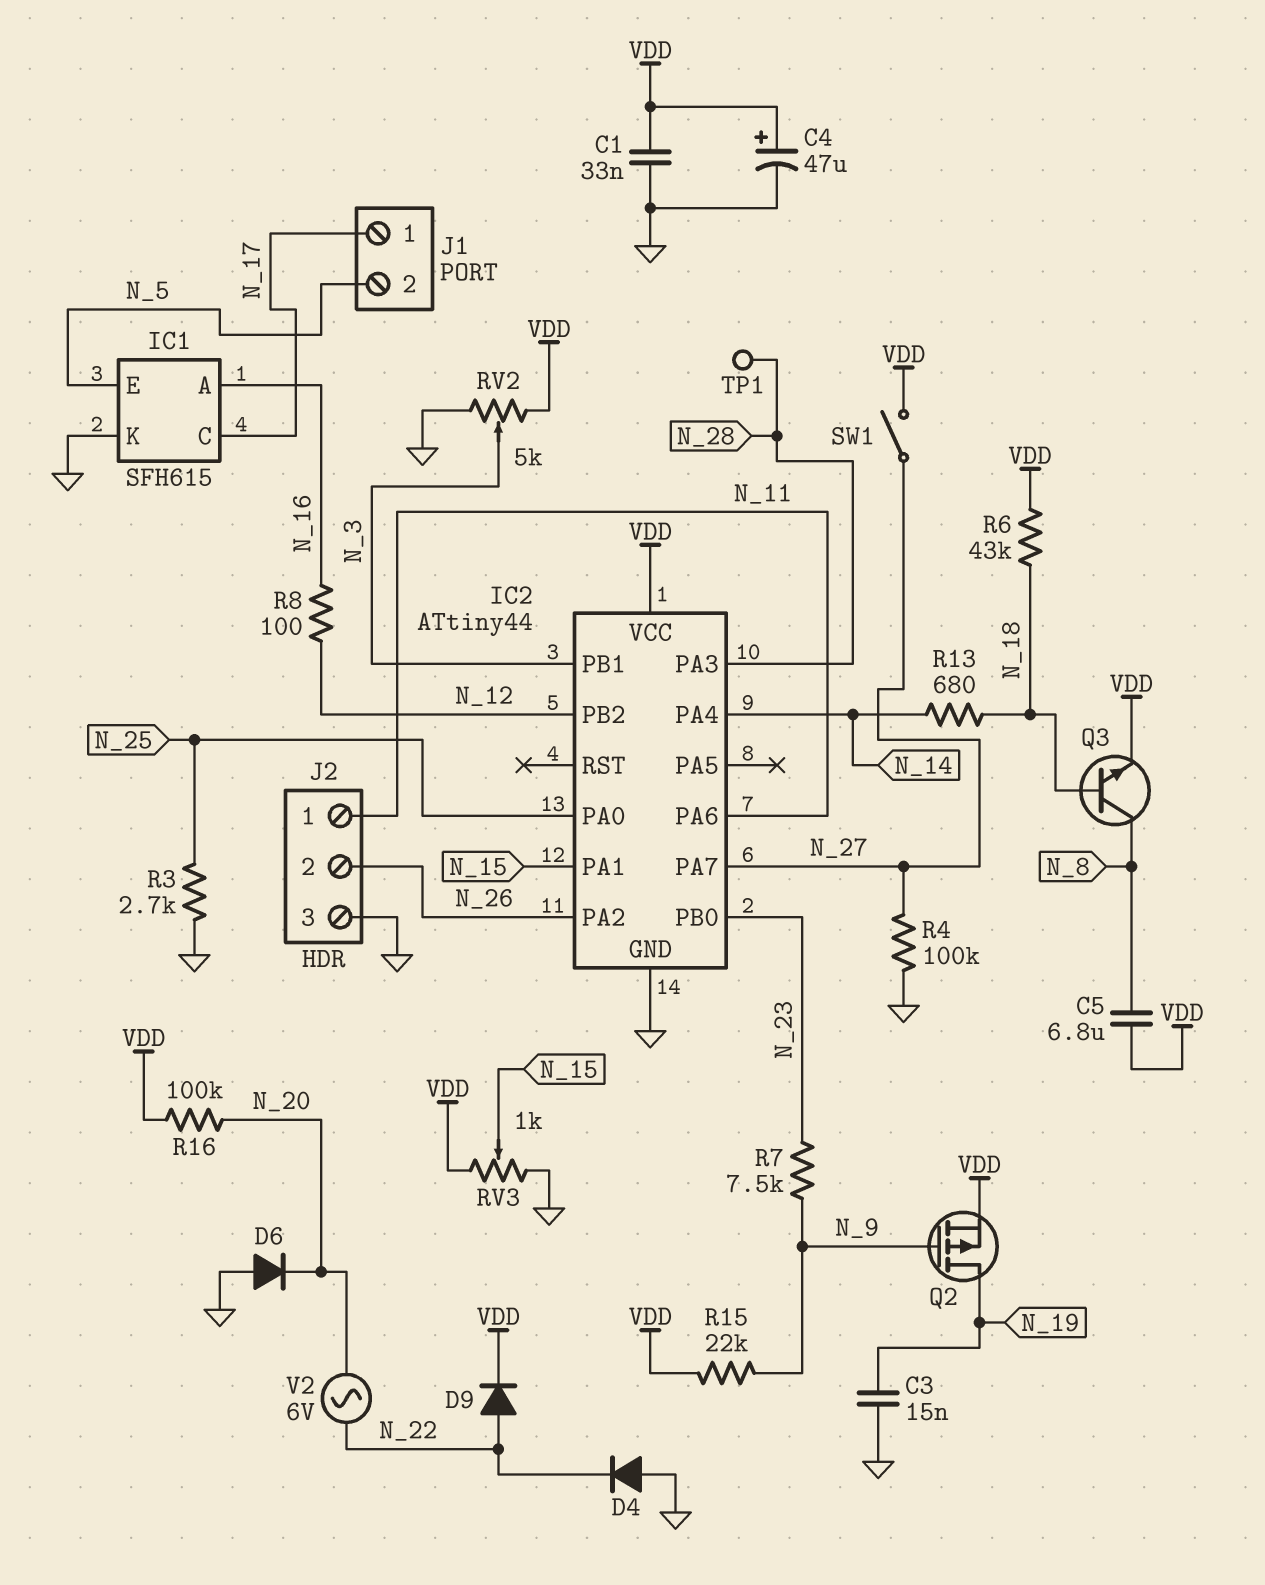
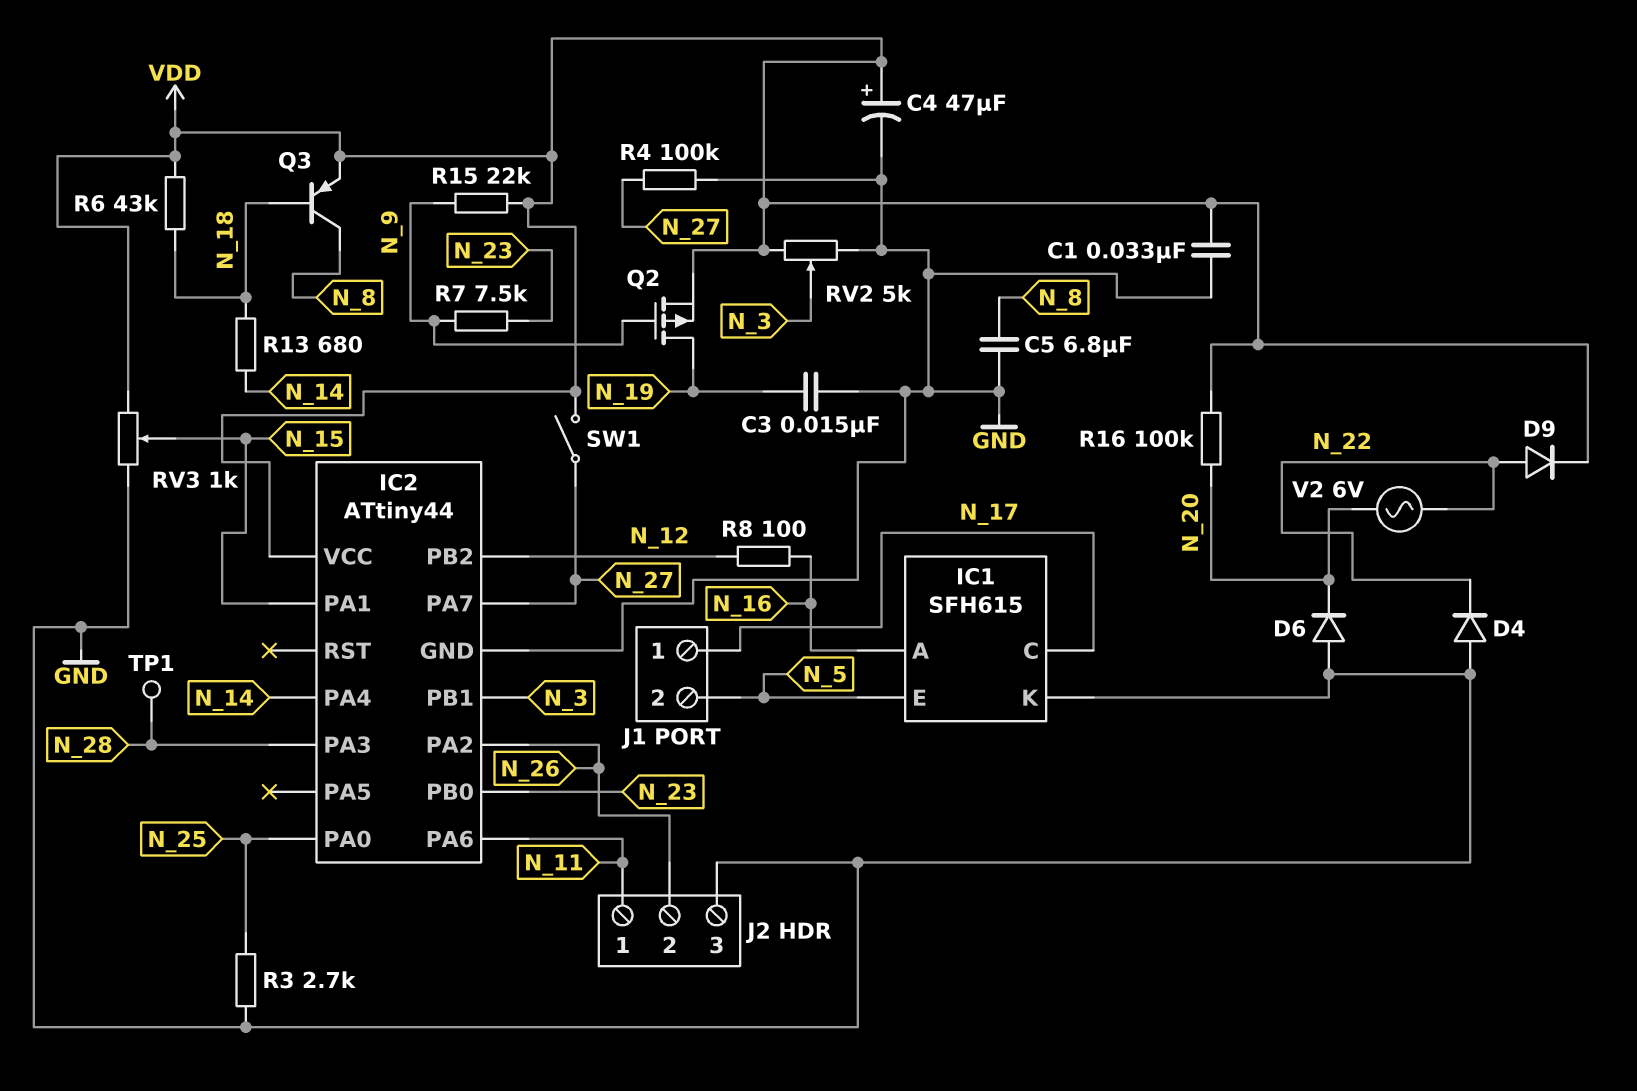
C5: 6.8uF (N_8, VDD) -> 6.8uF (GND, N_8)
Q3: NPN (B N_18, C N_8, E VDD) -> PNP (B N_18, C N_8, E VDD)

